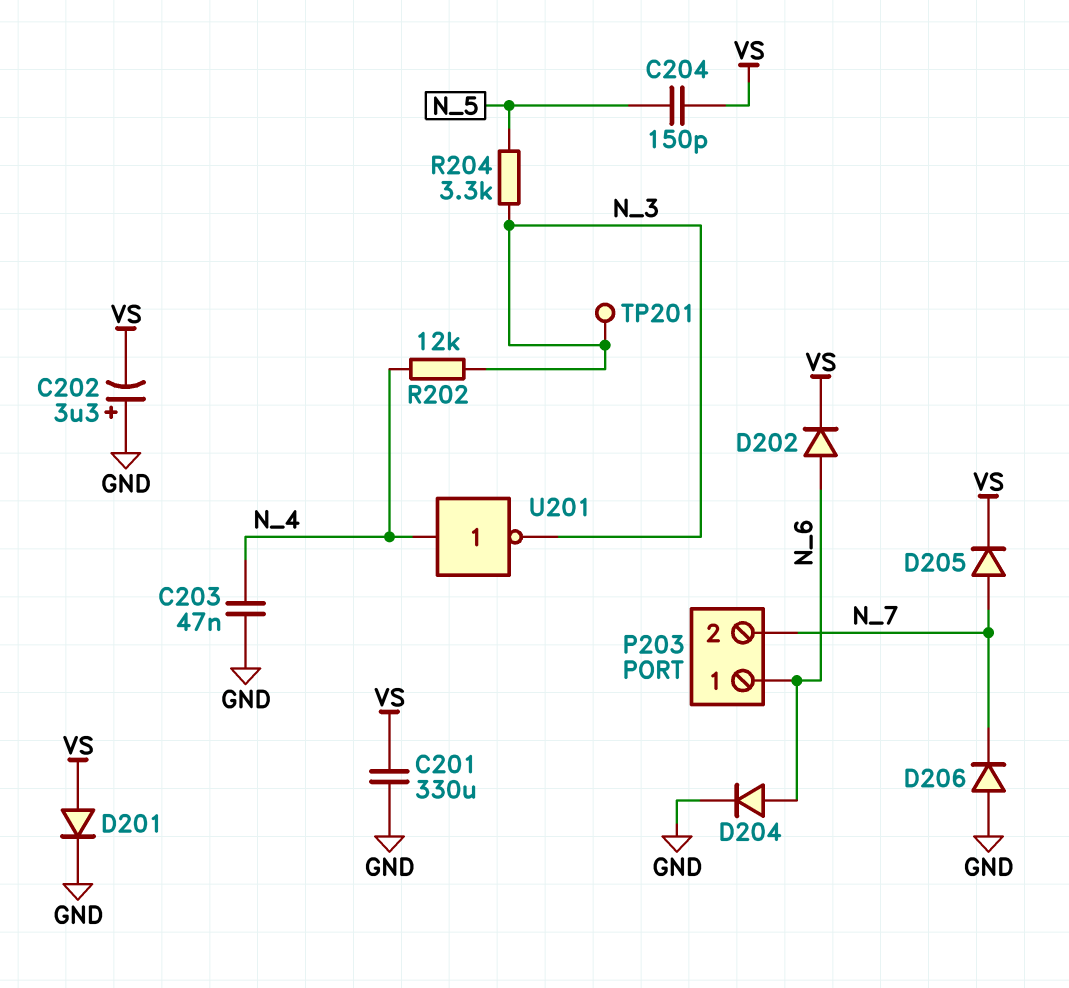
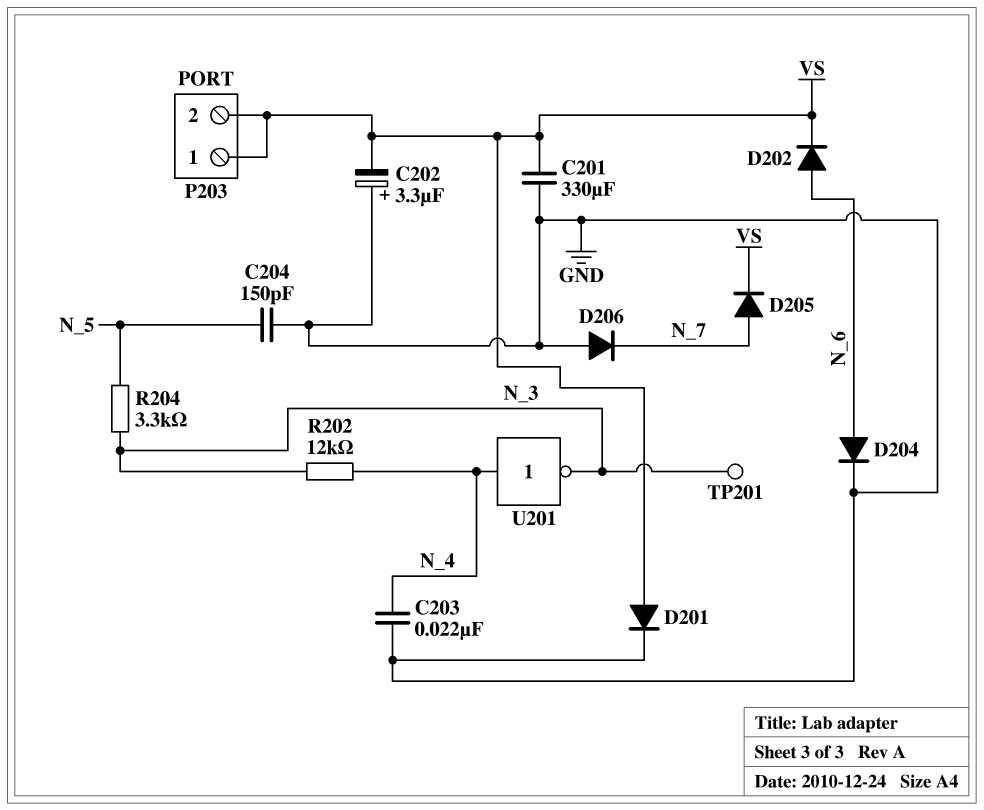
C203: 47nF (GND, N_4) -> 22nF (GND, N_4)
C204: 150pF (N_5, VS) -> 150pF (GND, N_5)
P203 pin 1: N_6 -> VS
P203 pin 2: N_7 -> VS

